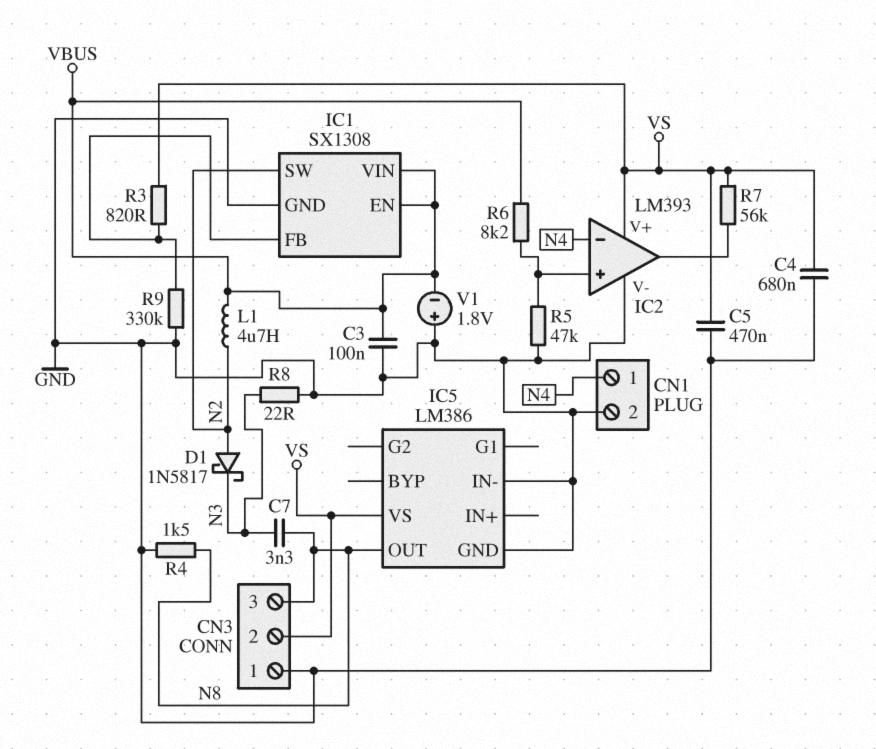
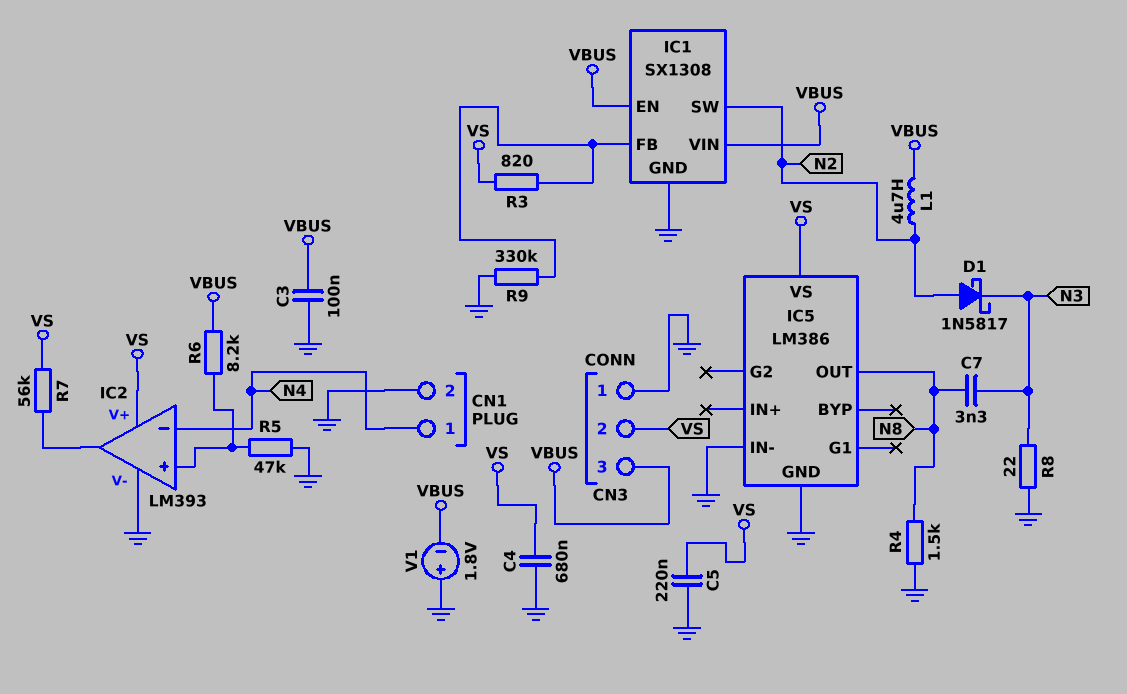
C5: 470nF (GND, VS) -> 220nF (GND, VS)
CN3 pin 3: N8 -> VBUS

